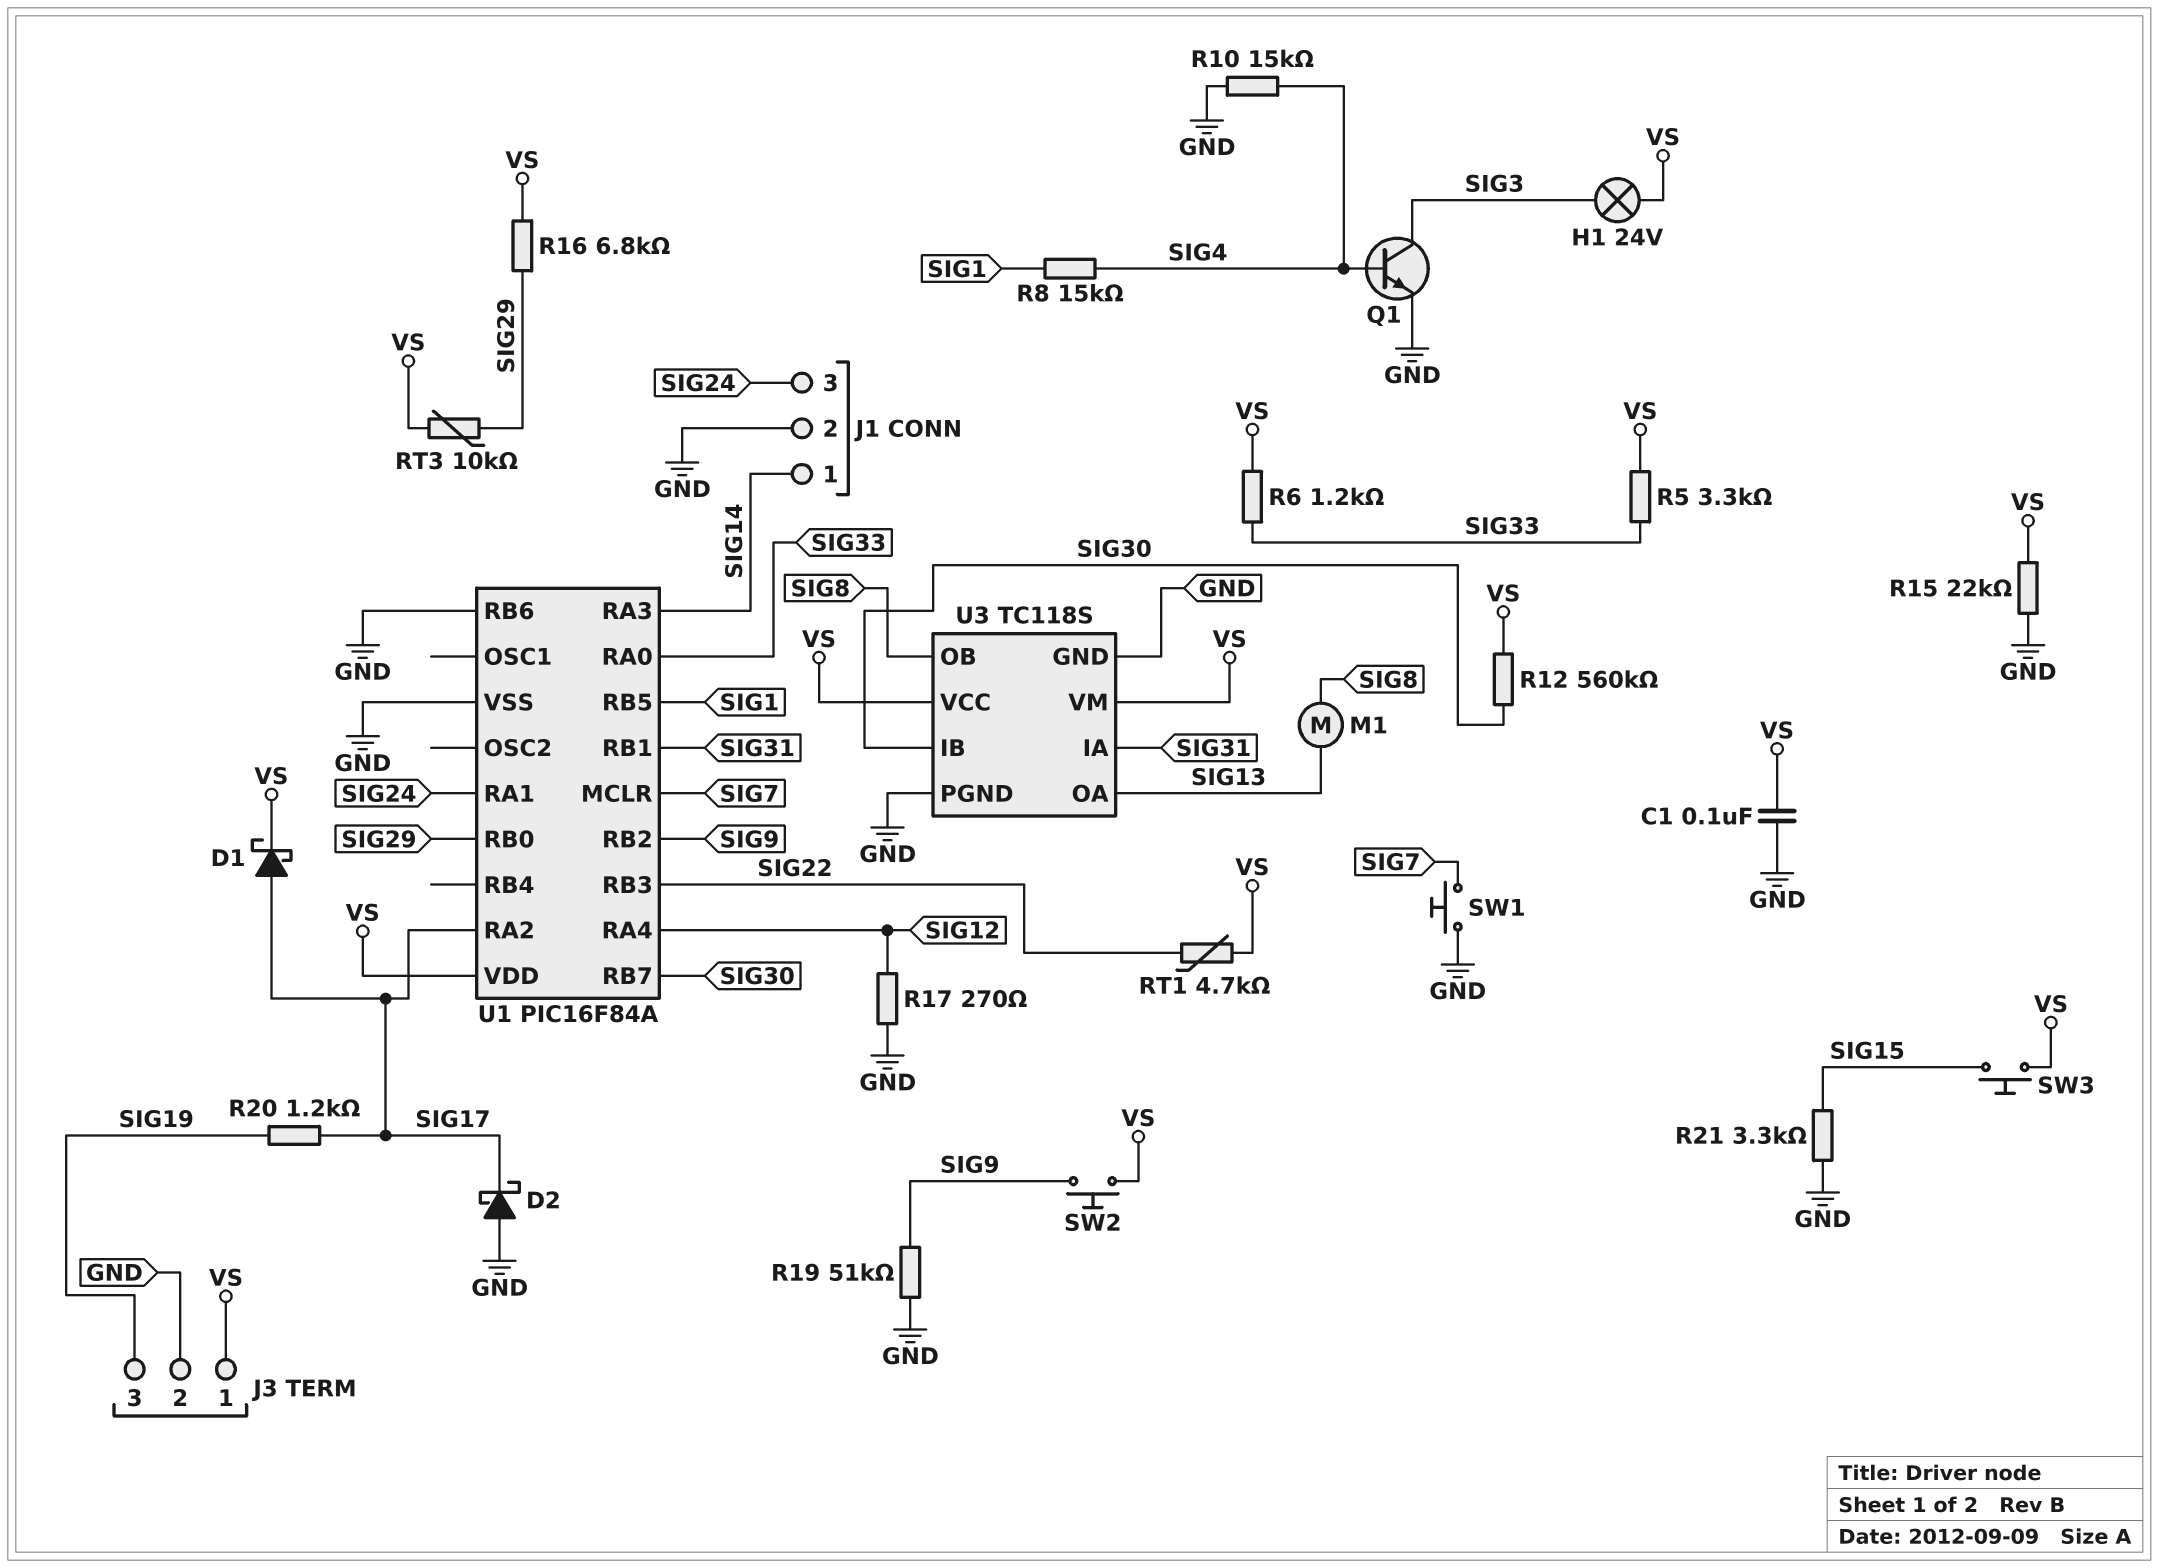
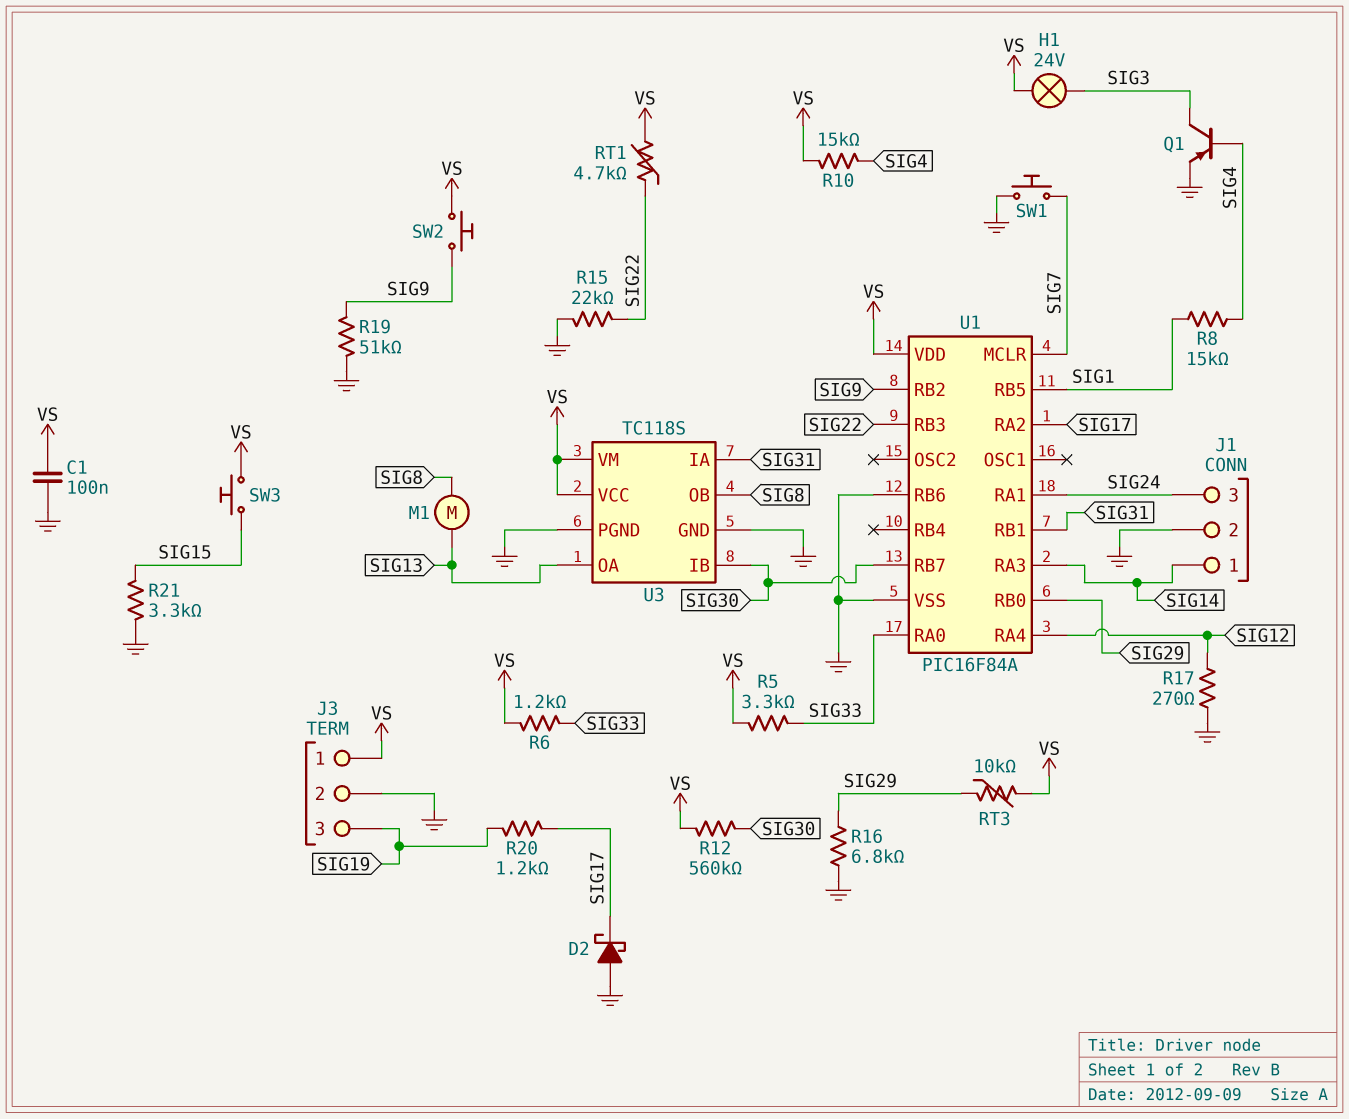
D1: schottky (A SIG17, K VS) -> none
Q1: NPN (B SIG4, C SIG3, E GND) -> PNP (B SIG4, C SIG3, E GND)
R10: 15k (GND, SIG4) -> 15k (SIG4, VS)
R15: 22k (GND, VS) -> 22k (GND, SIG22)
R16: 6.8k (SIG29, VS) -> 6.8k (GND, SIG29)

